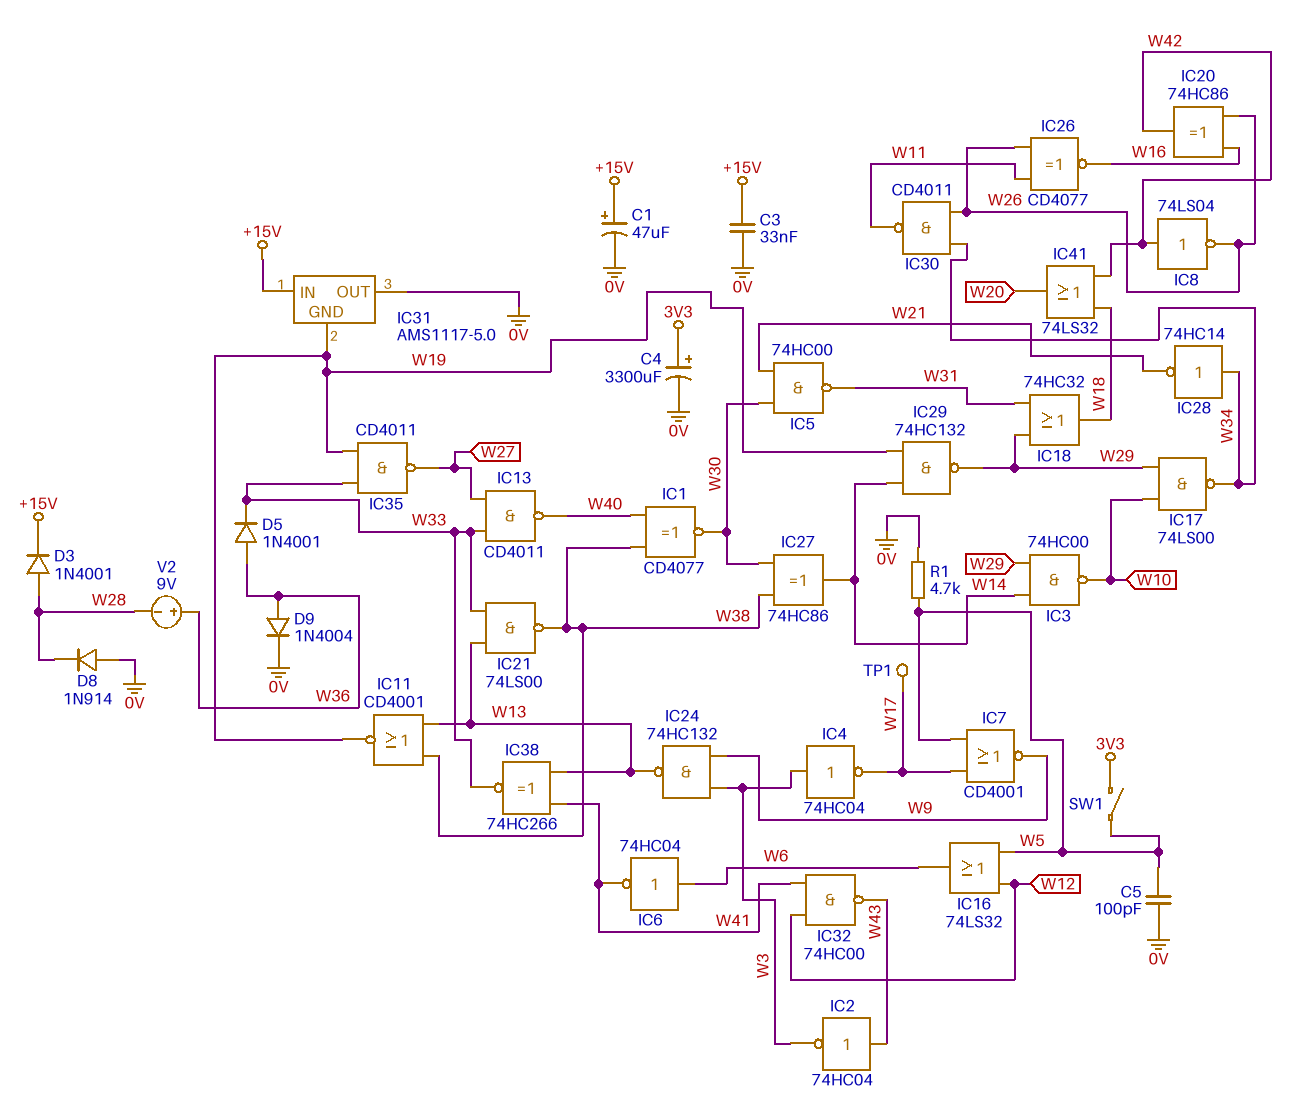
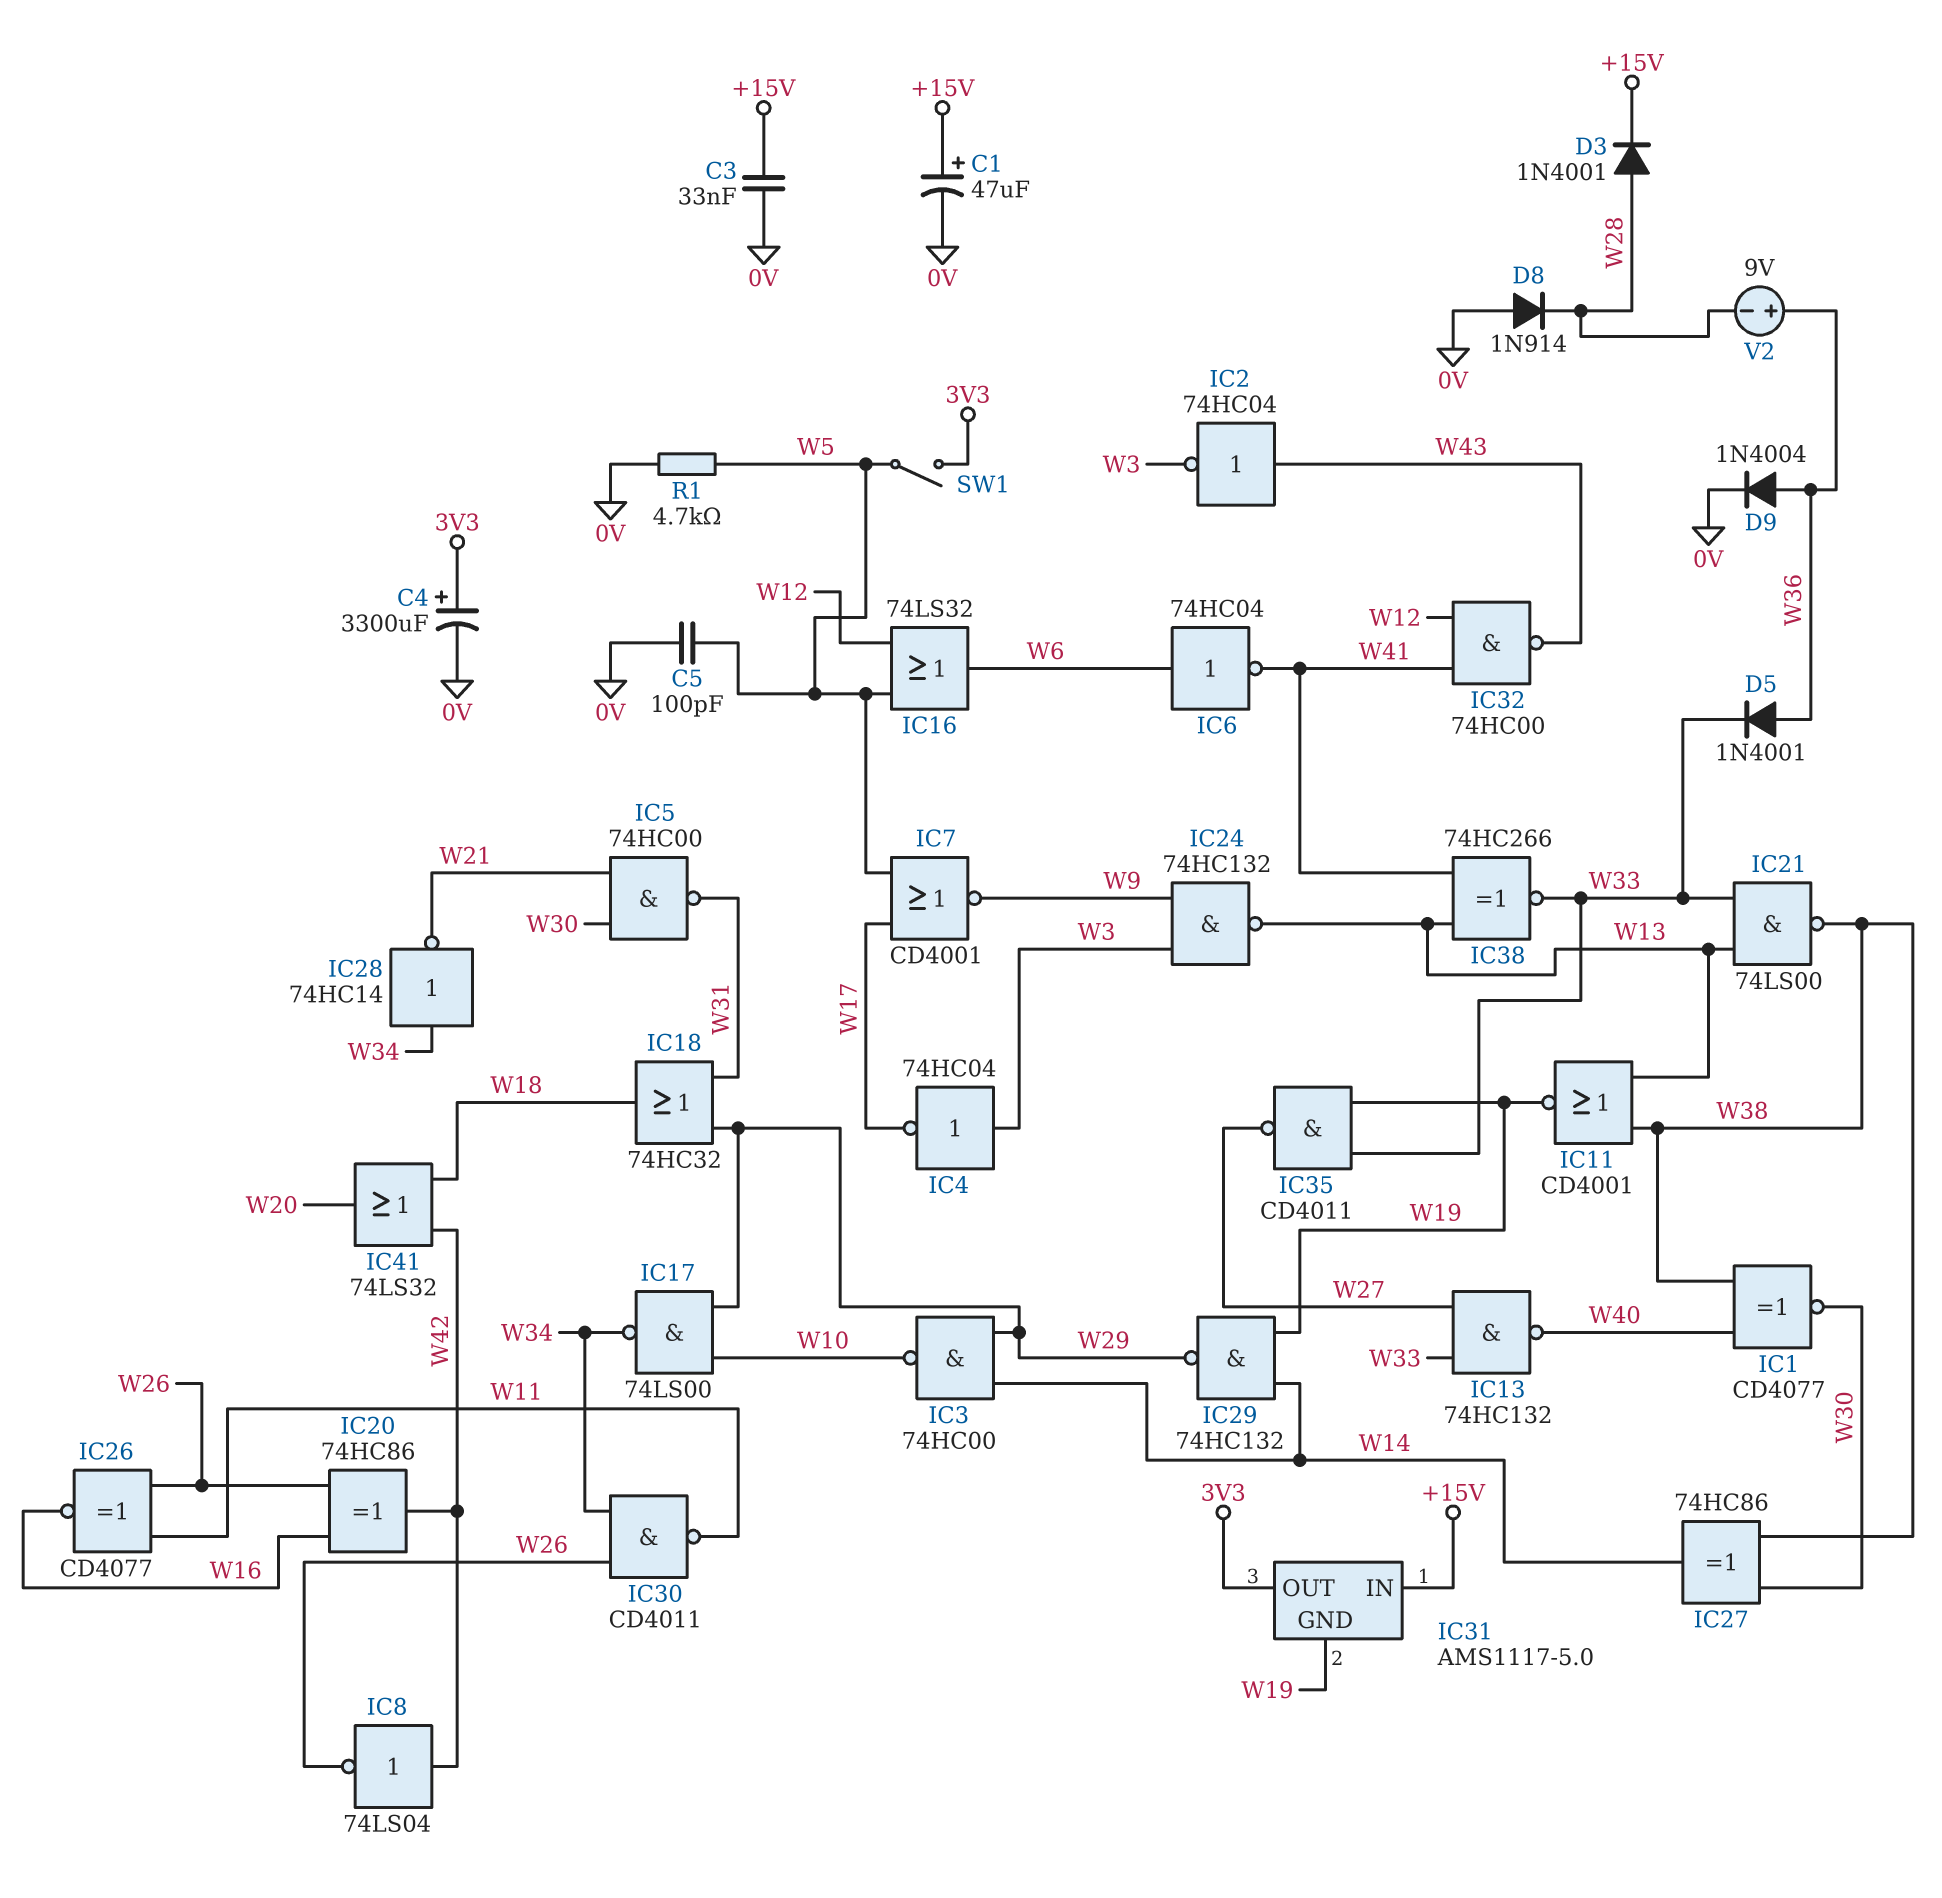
IC13: NAND CD4011 (in W27, in W33, out W40) -> NAND 74HC132 (in W27, in W33, out W40)
IC31 pin OUT: 0V -> 3V3
TP1: test point (W17) -> none

